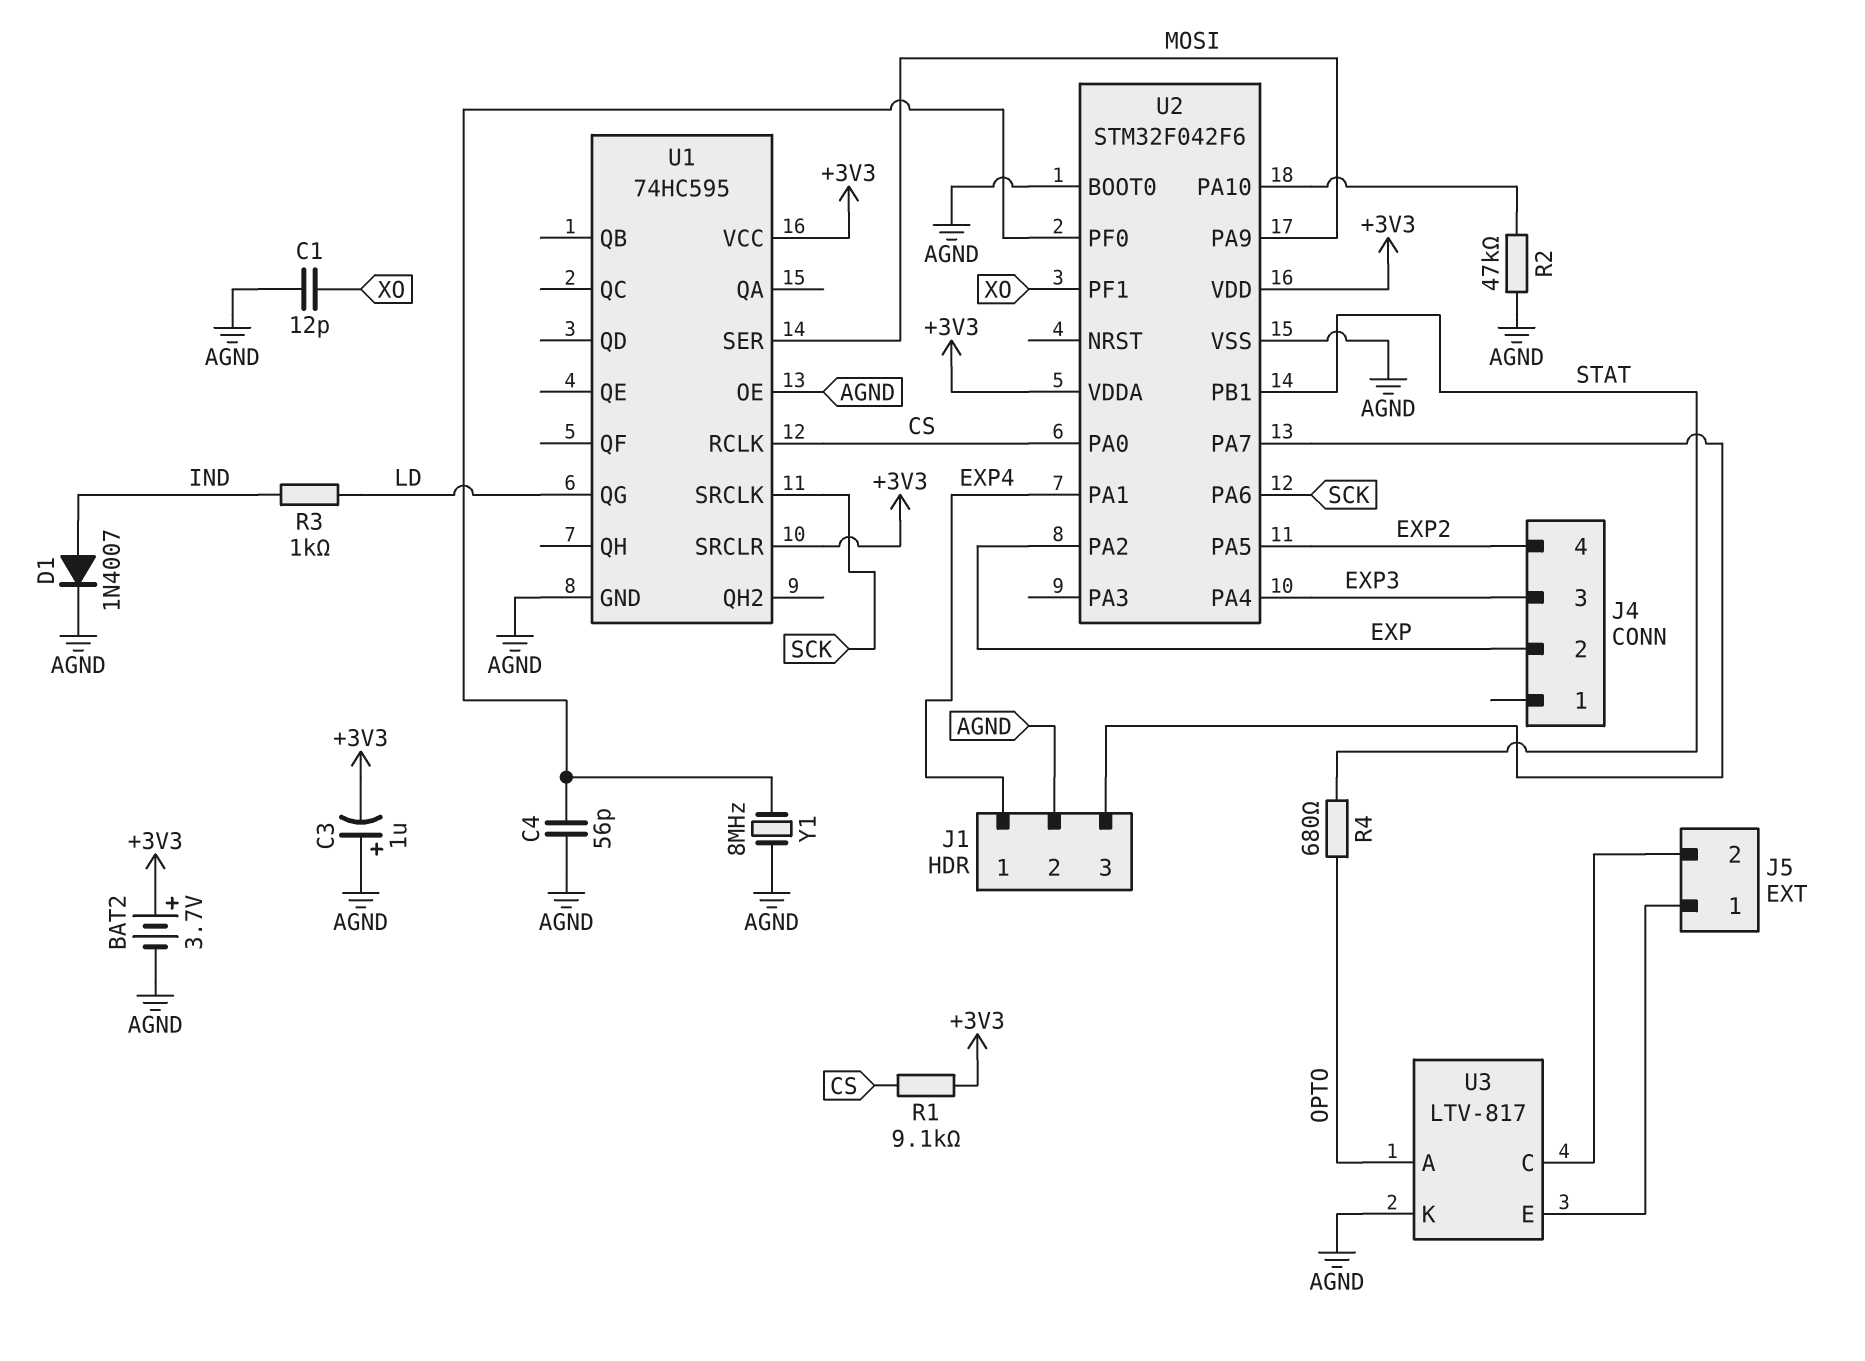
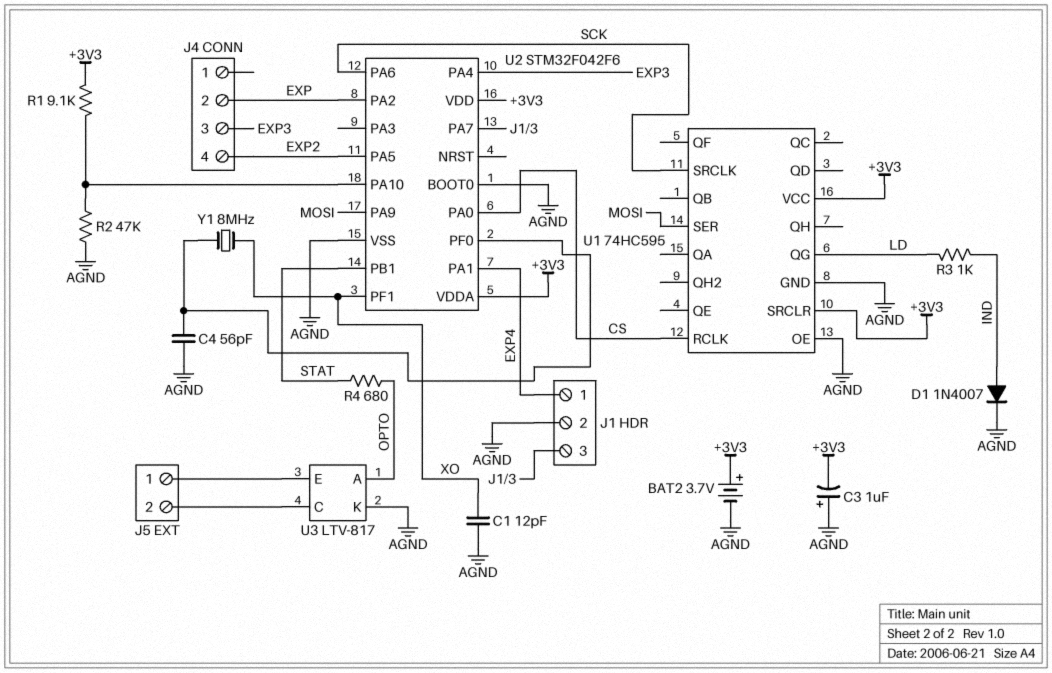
R1: 9.1k (+3V3, CS) -> 9.1k (+3V3, U2/PA10)
Y1: 8MHz (AGND, U2/PF0) -> 8MHz (U2/PF0, XO)

